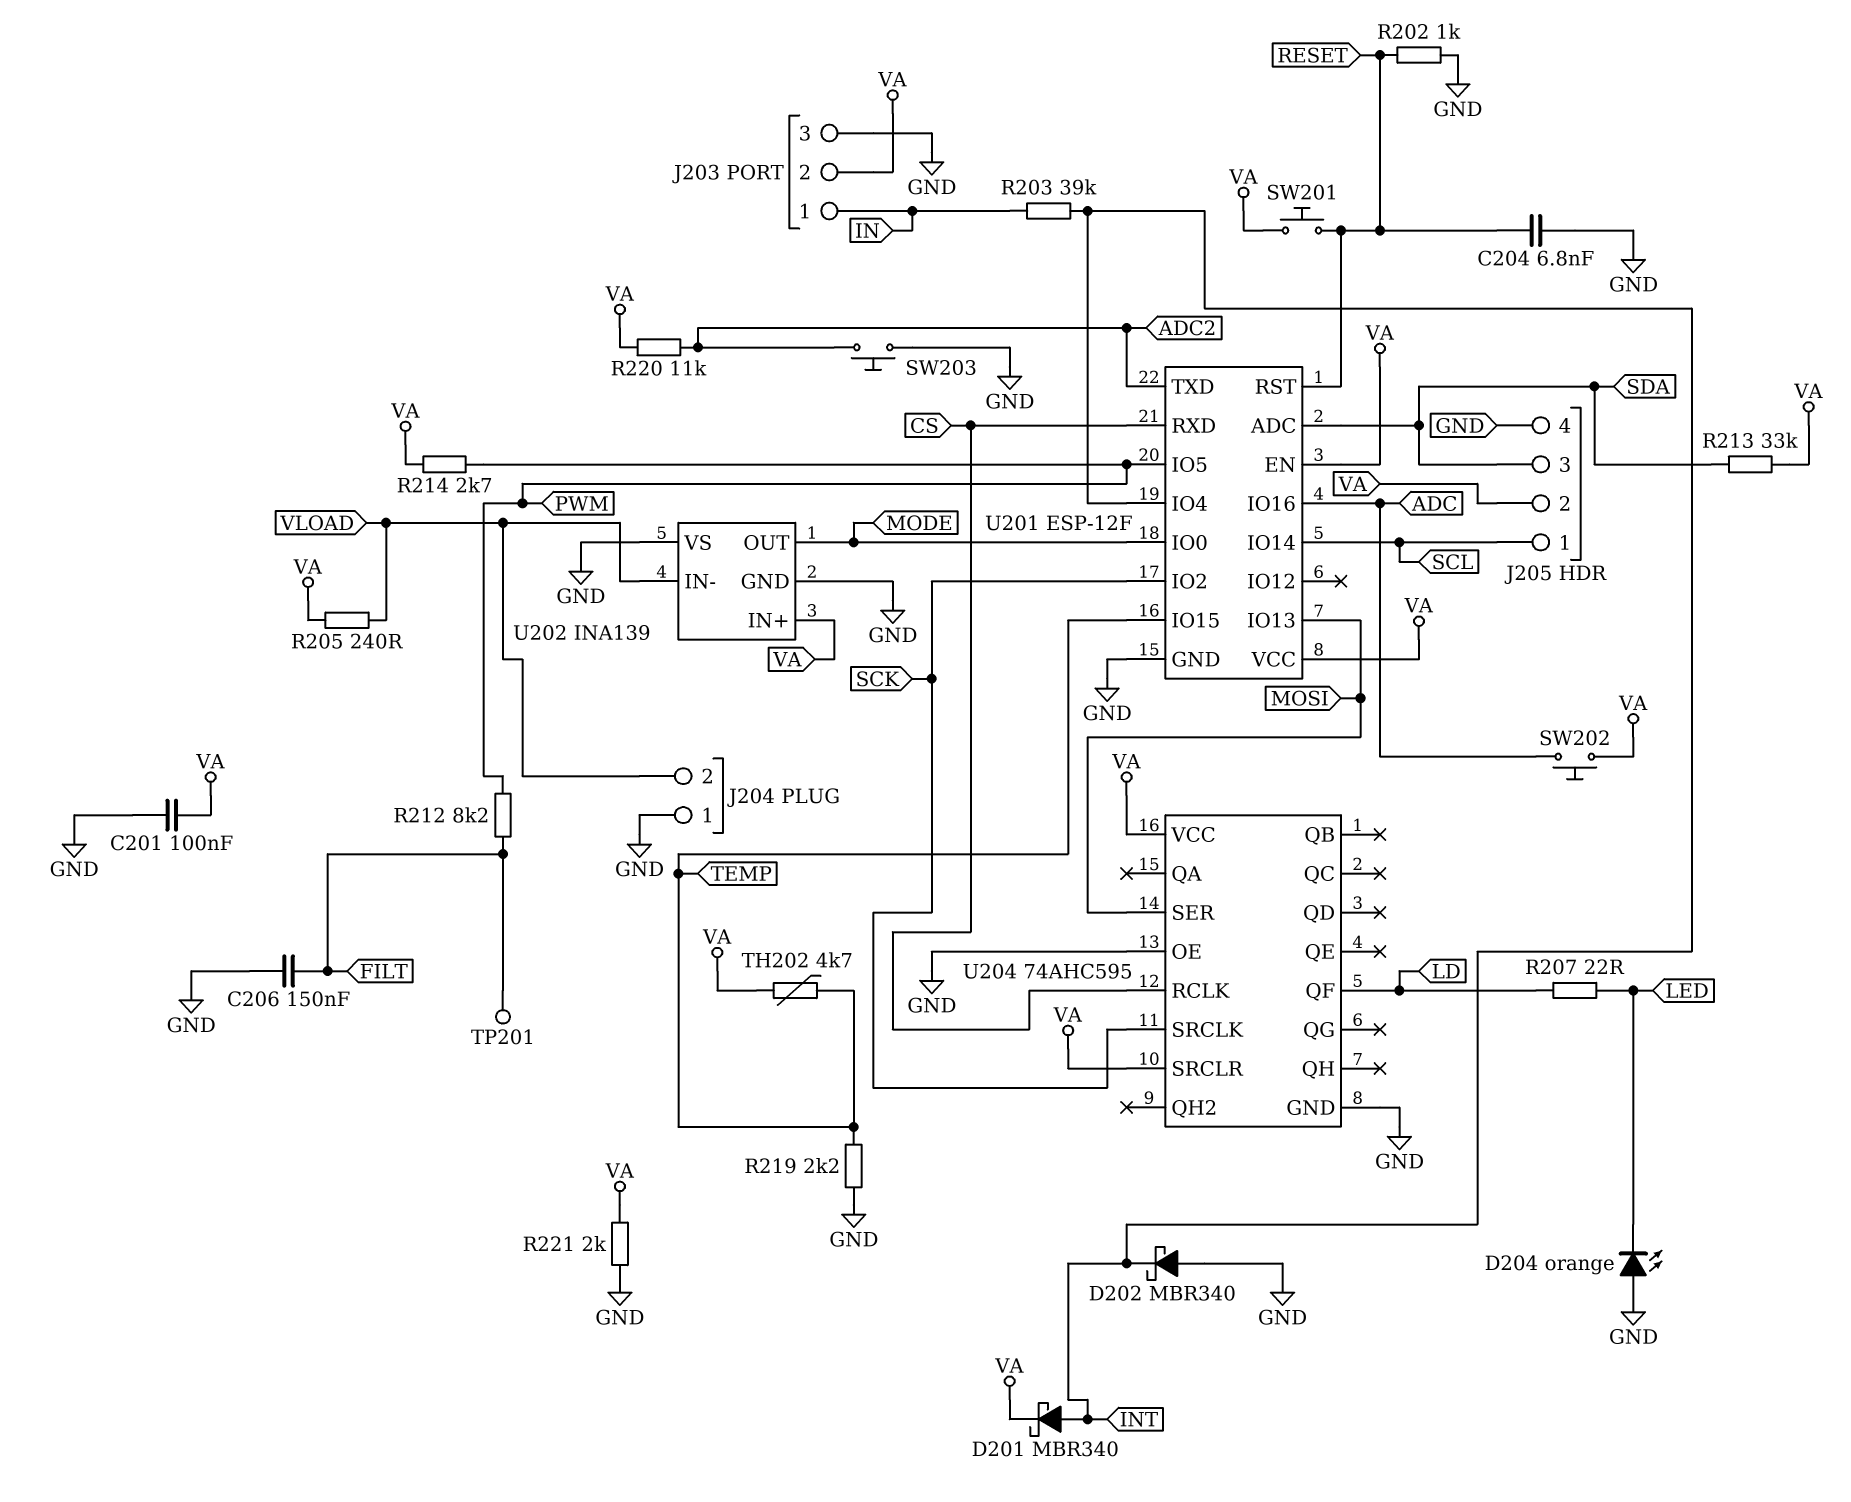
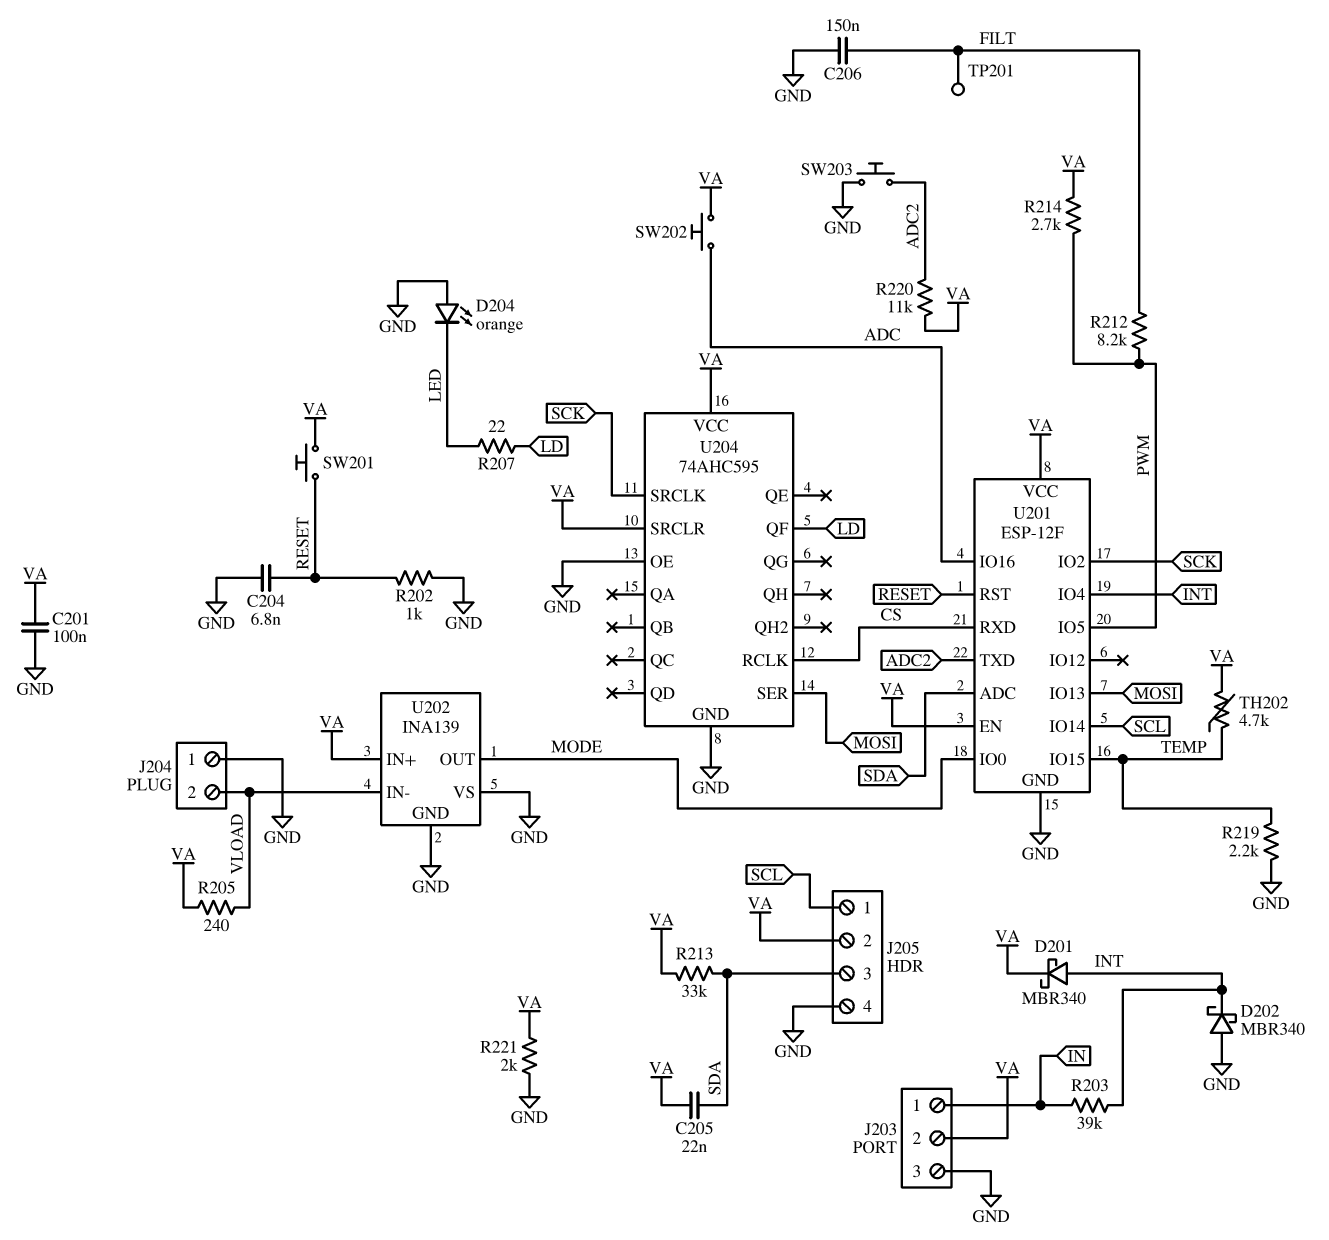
C205: none -> 22nF (SDA, VA)

